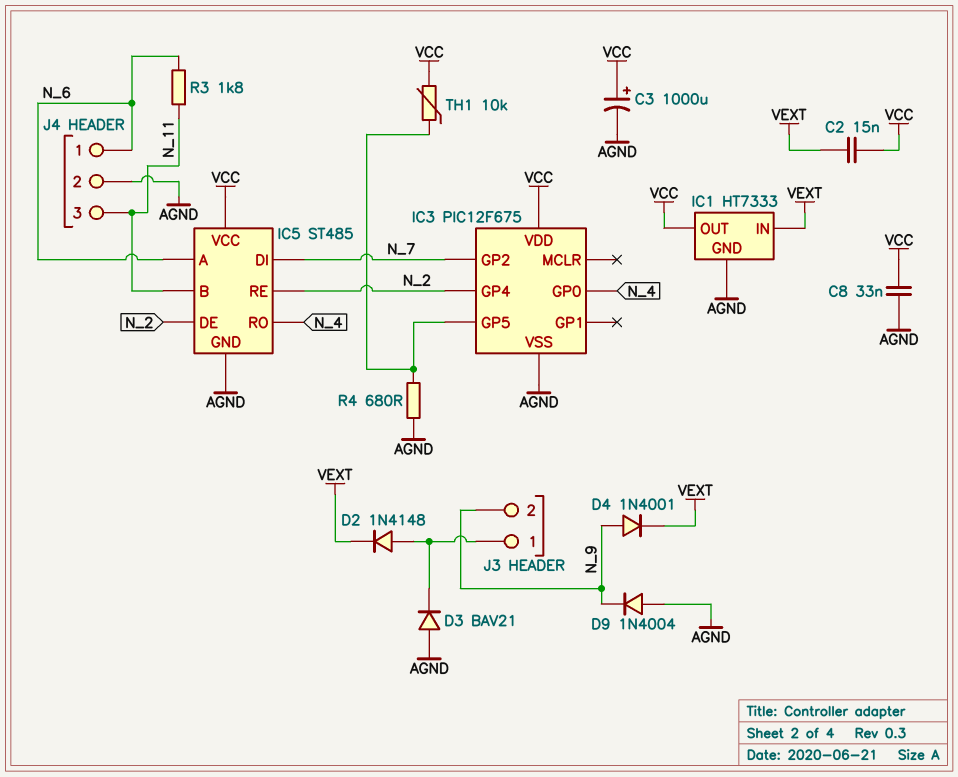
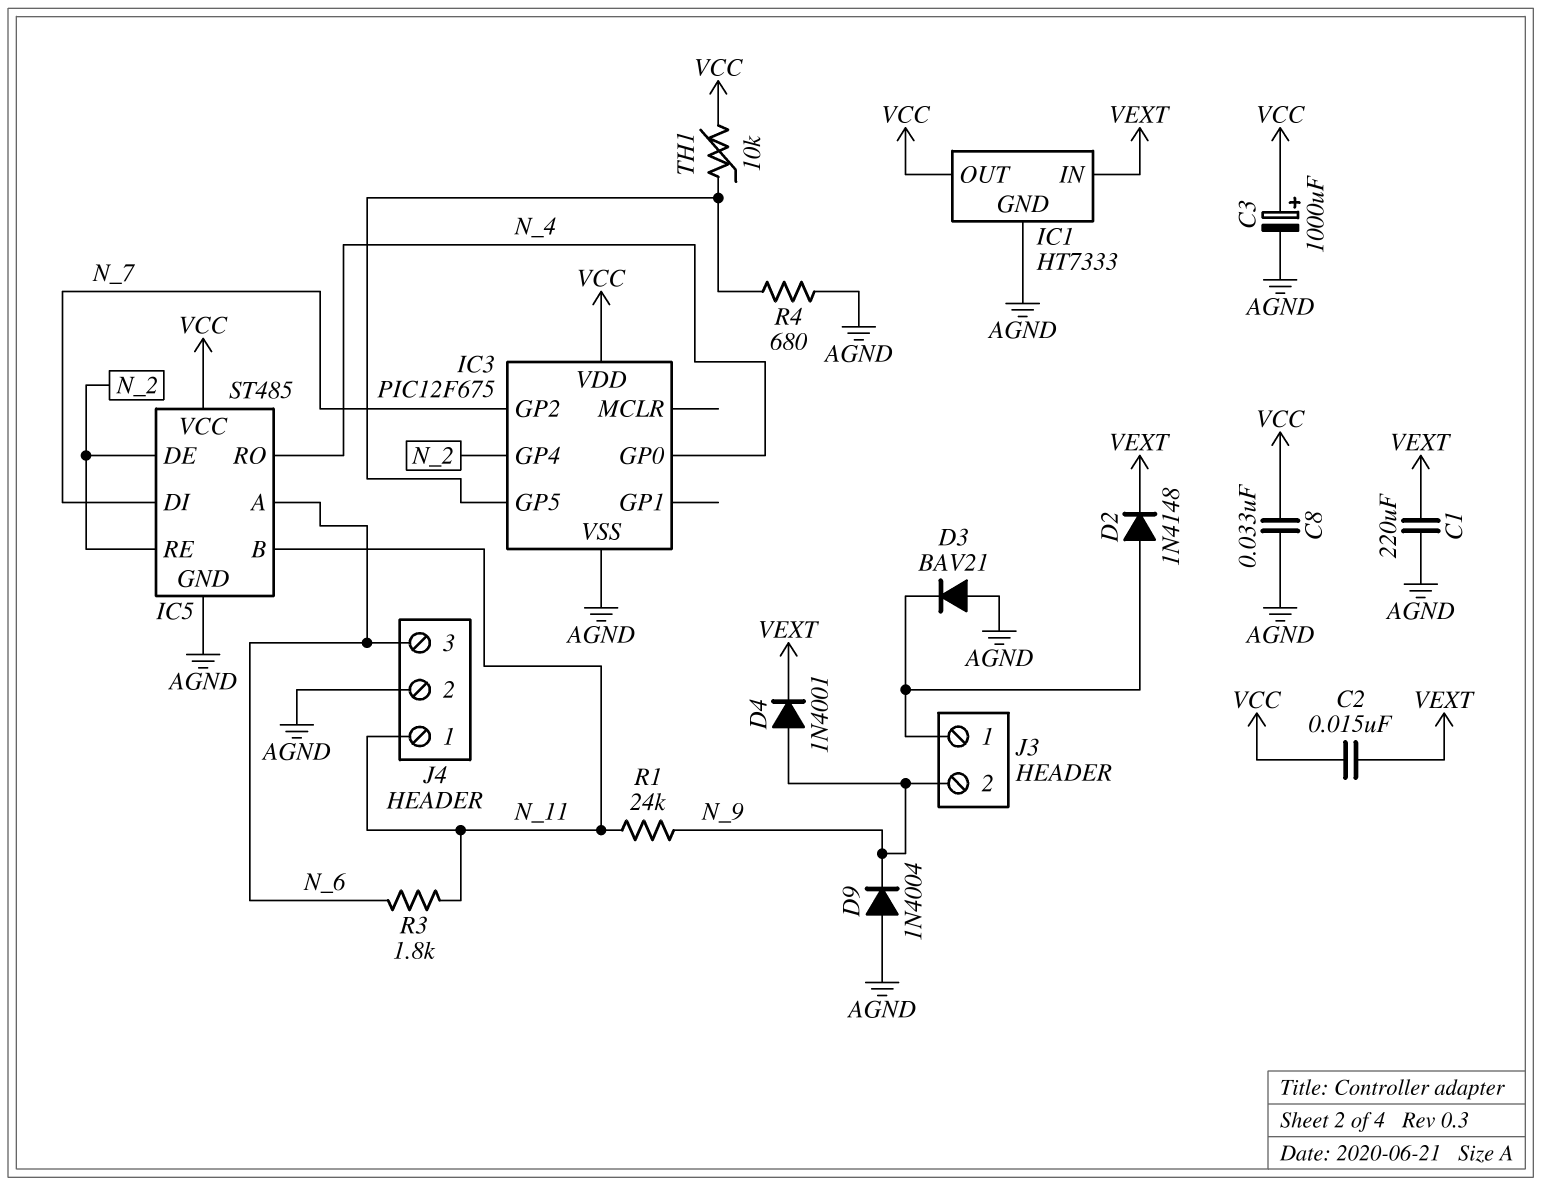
C1: none -> 220uF (AGND, VEXT)
J4 pin 1: N_6 -> N_11
J4 pin 3: N_11 -> N_6
R1: none -> 24k (N_9, N_11)

